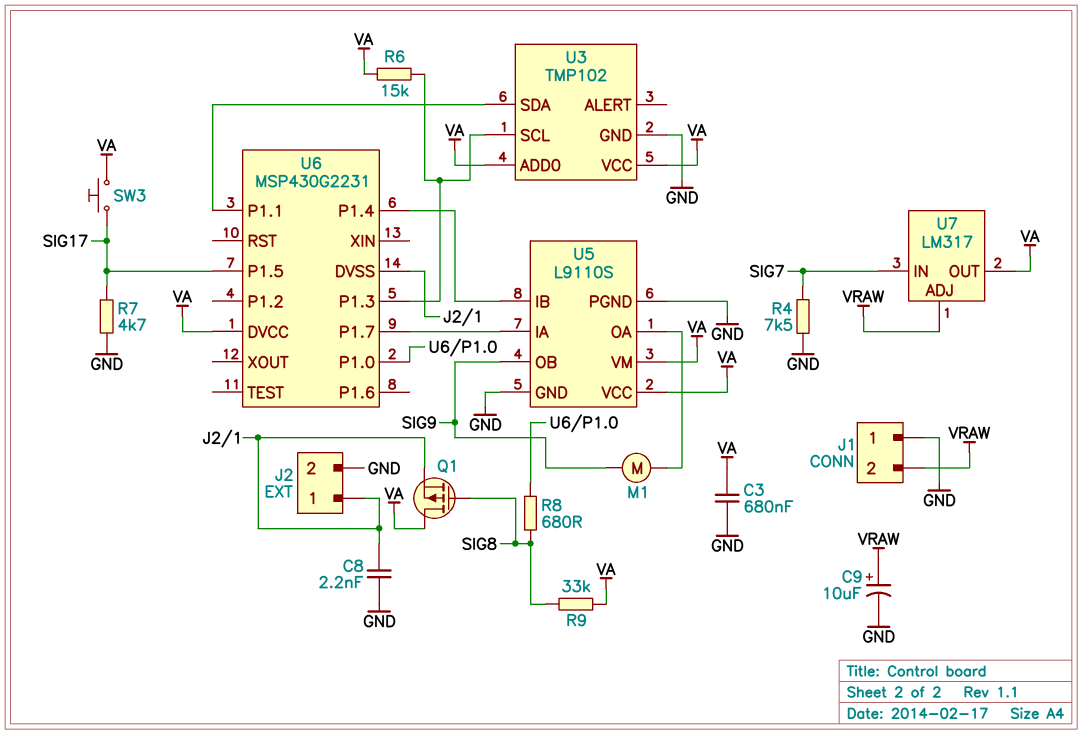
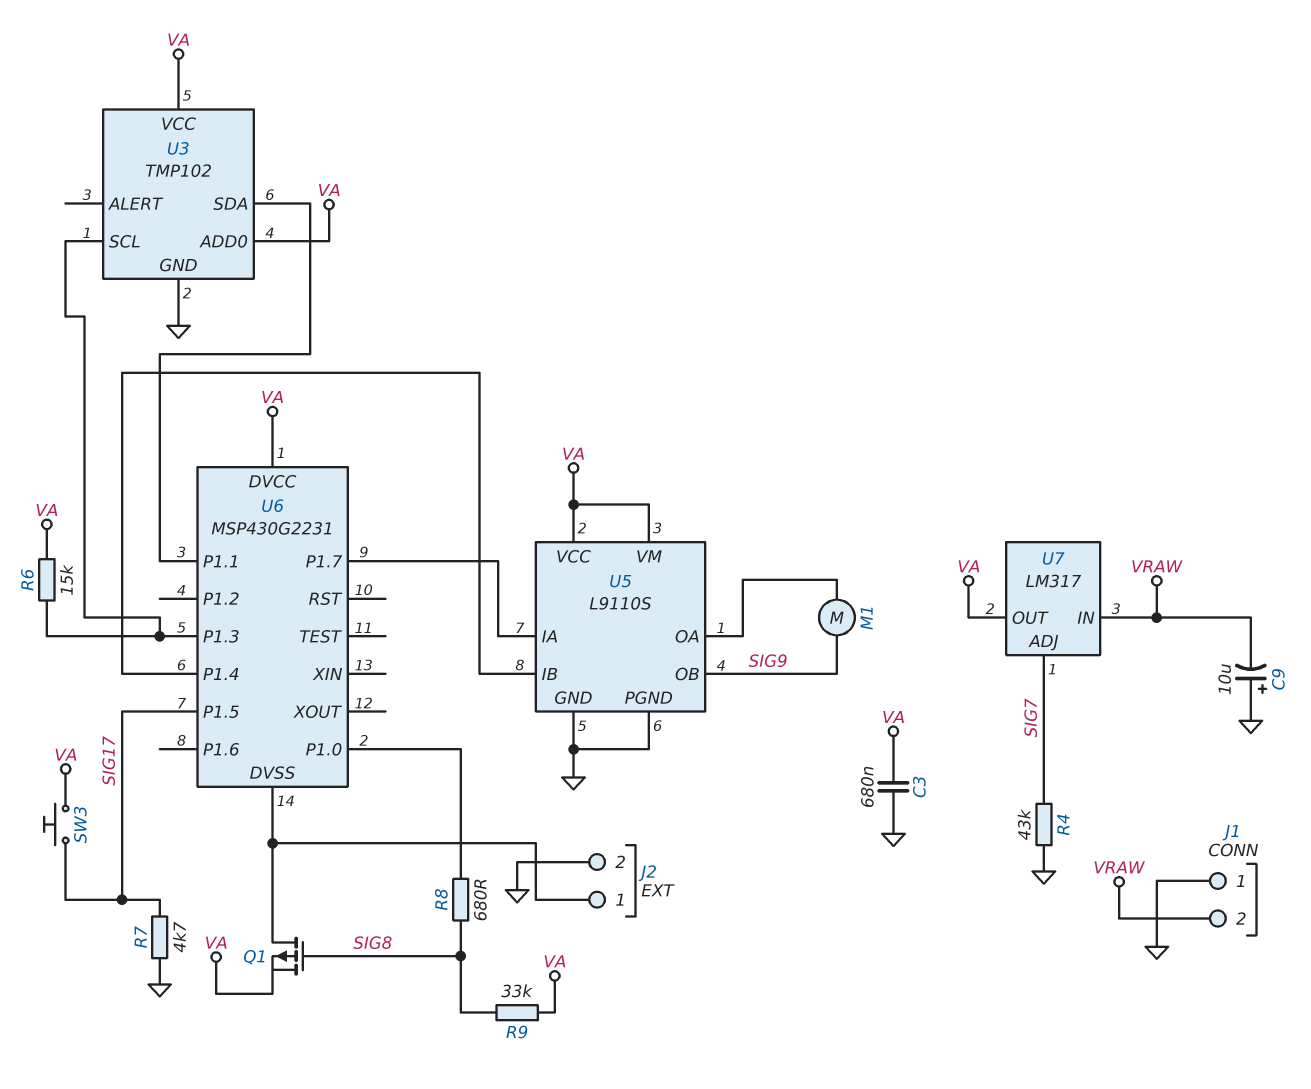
C8: 2.2nF (GND, J2/1) -> none
C9: 10uF (plus VRAW, minus GND) -> 10uF (plus GND, minus VRAW)
Q1: PMOS (G SIG8, D VA, S J2/1) -> PMOS (G SIG8, D J2/1, S VA)
R4: 7.5k (GND, SIG7) -> 43k (GND, SIG7)
U7 pin ADJ: VRAW -> SIG7
U7 pin IN: SIG7 -> VRAW

